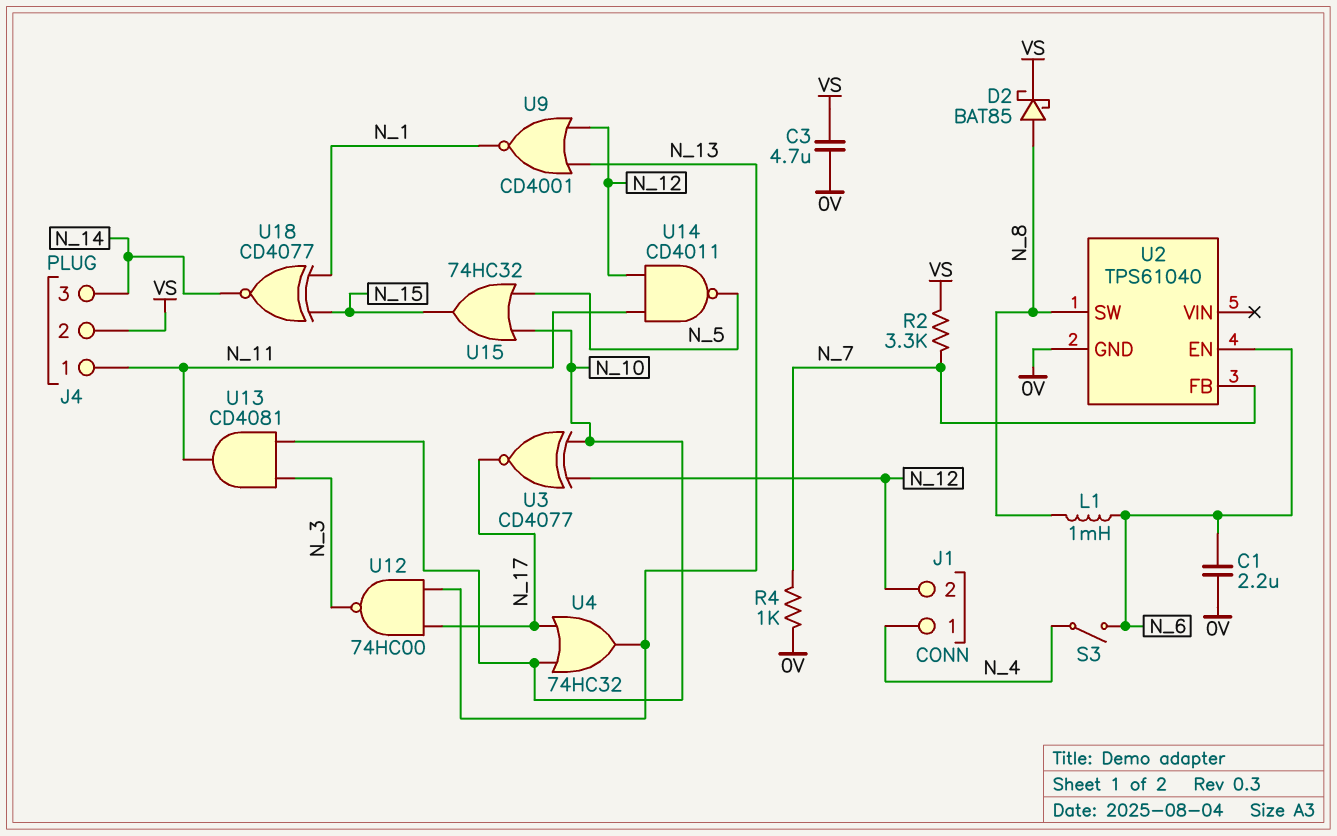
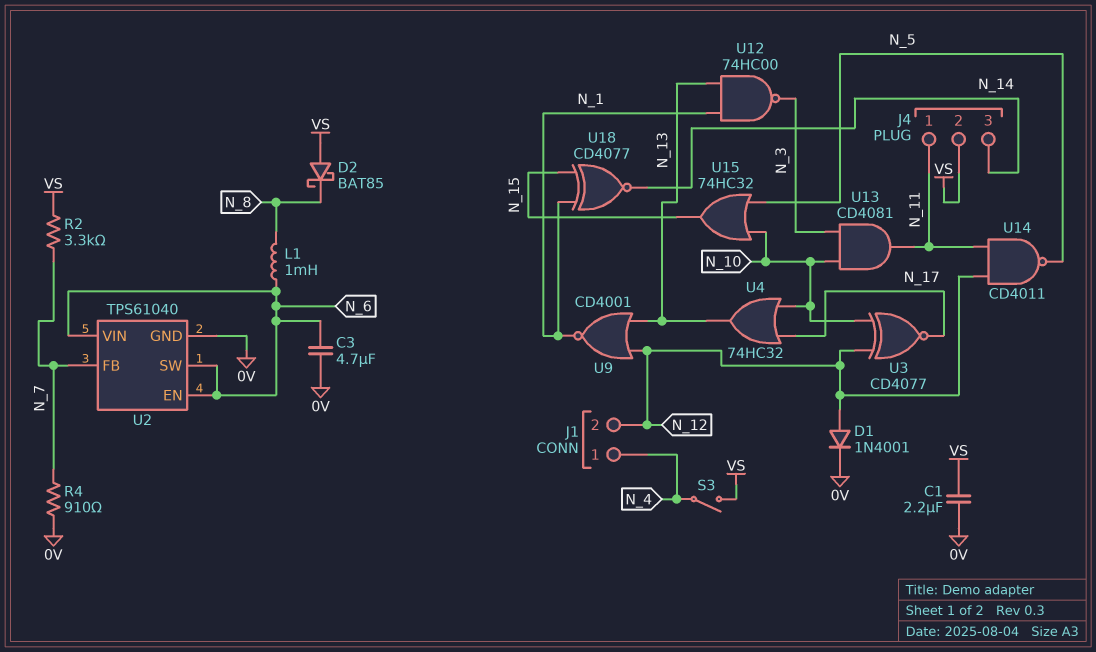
C1: 2.2uF (0V, N_6) -> 2.2uF (0V, VS)
C3: 4.7uF (0V, VS) -> 4.7uF (0V, N_6)
D1: none -> diode 1N4001 (A N_12, K 0V)
D2: schottky BAT85 (A N_8, K VS) -> schottky BAT85 (A VS, K N_8)
R4: 1k (0V, N_7) -> 910 (0V, N_7)
S3: switch (N_4, N_6) -> switch (N_4, VS)
U2 pin SW: N_8 -> N_6
U2 pin VIN: none -> N_6
U12: NAND 74HC00 (in N_13, in N_17, out N_3) -> NAND 74HC00 (in N_1, in N_13, out N_3)

